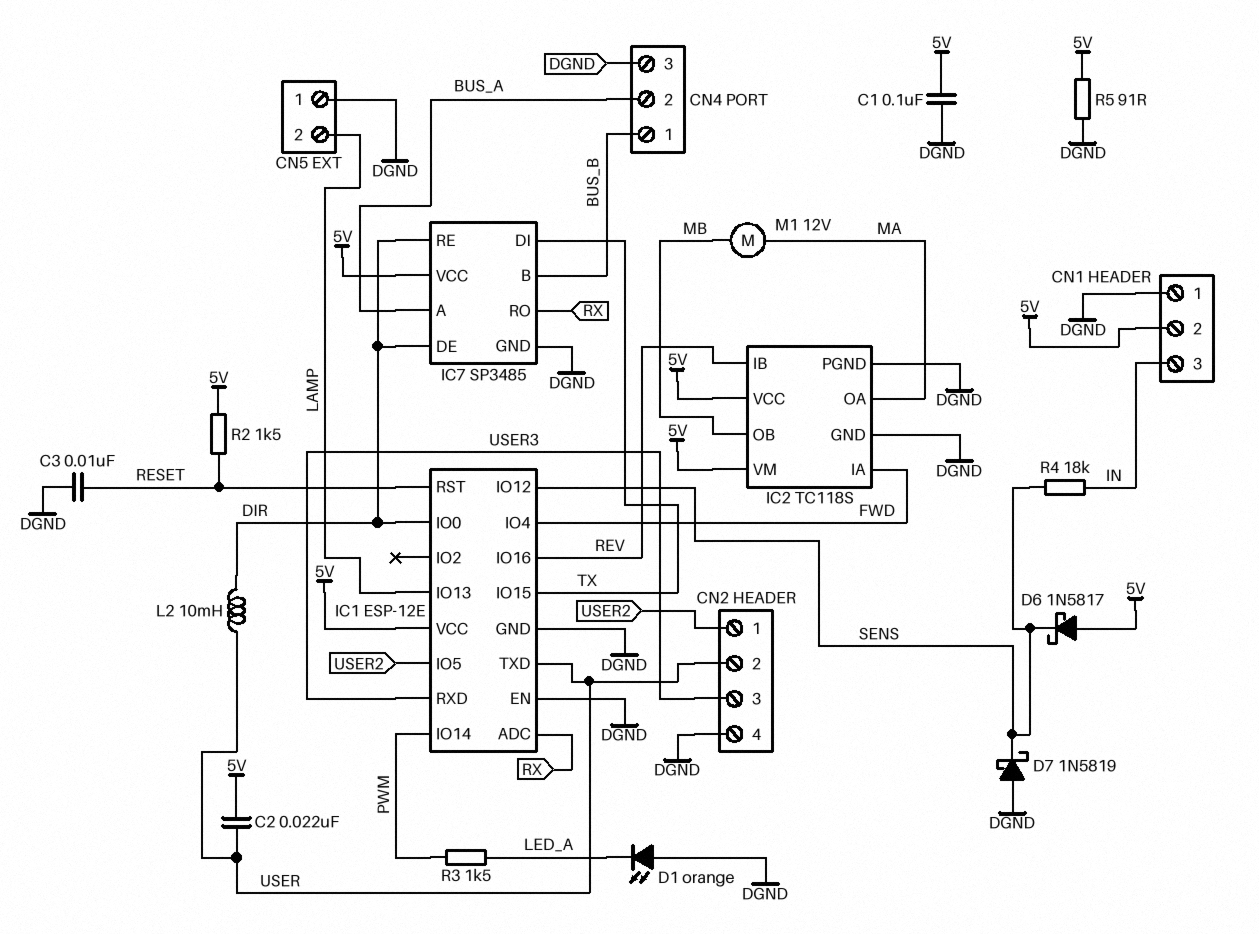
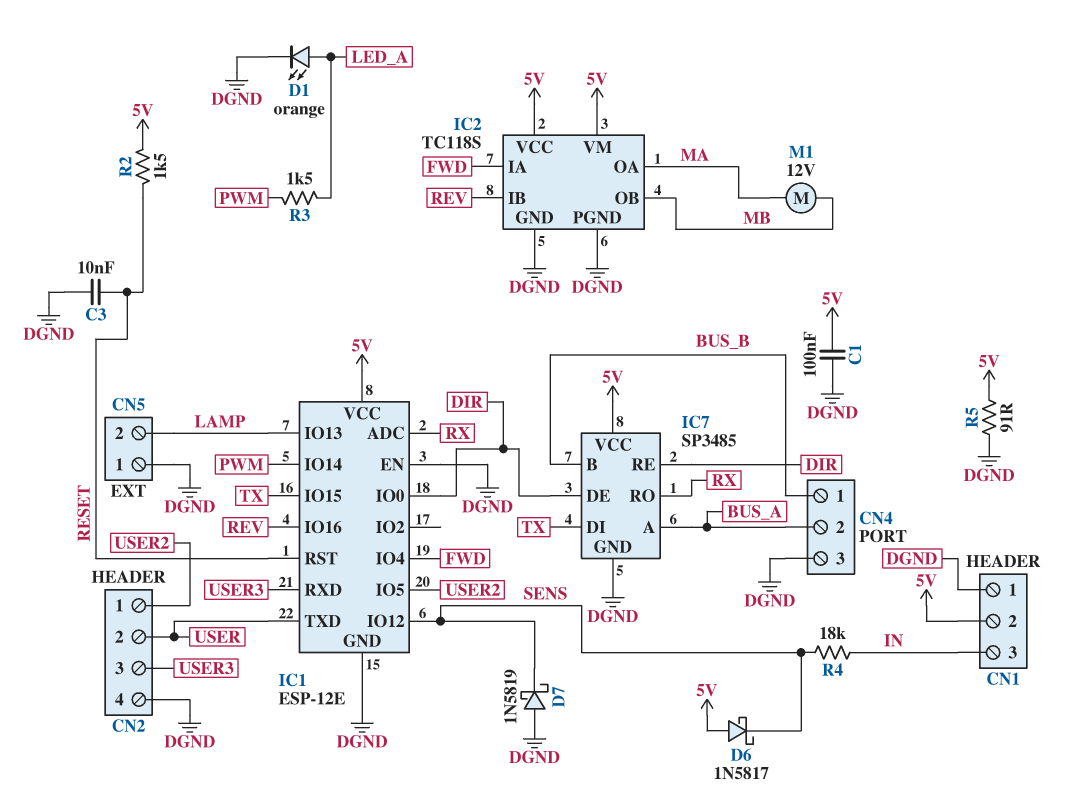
C2: 22nF (5V, USER) -> none
D1: LED orange (A DGND, K LED_A) -> LED orange (A LED_A, K DGND)
L2: 10mH (DIR, USER) -> none

